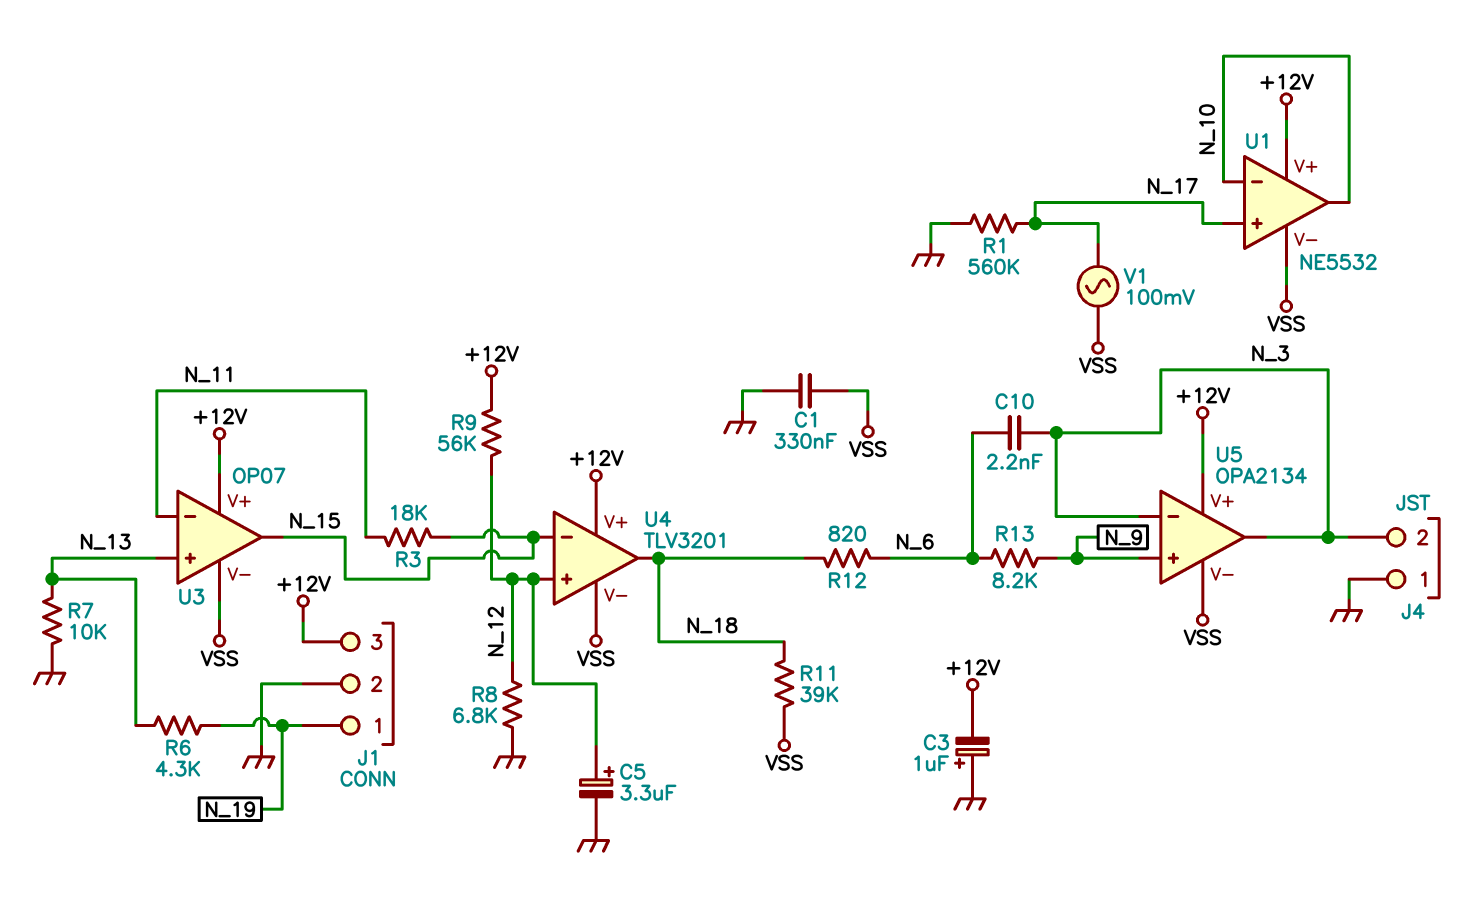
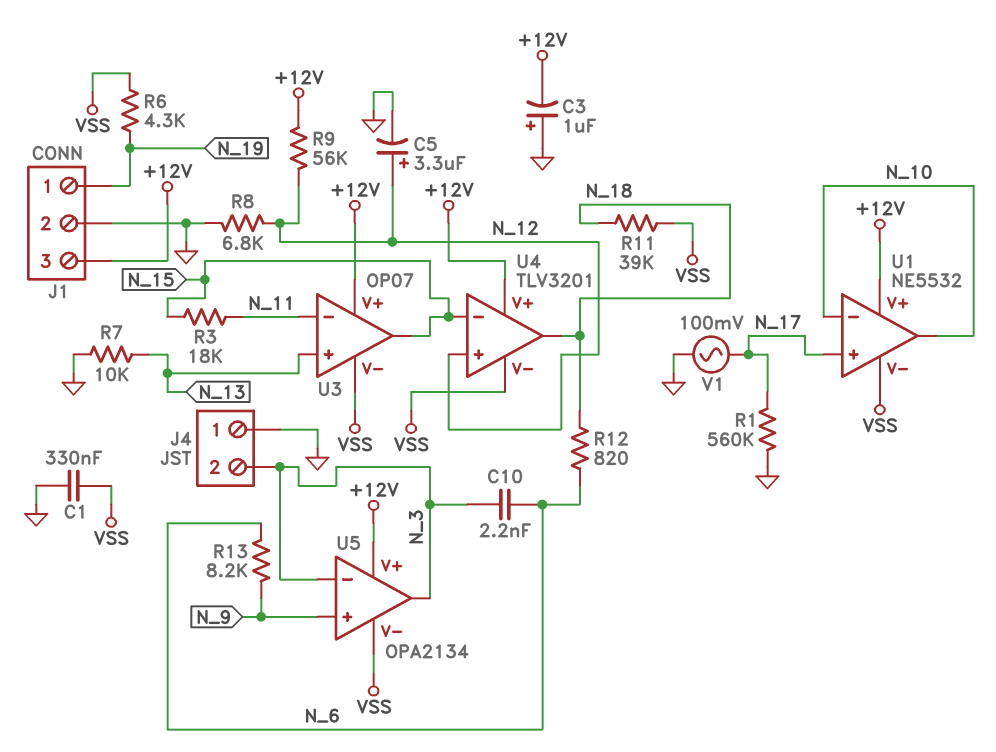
R6: 4.3k (N_13, N_19) -> 4.3k (N_19, VSS)
V1: AC 100mV (N_17, VSS) -> AC 100mV (GND, N_17)

